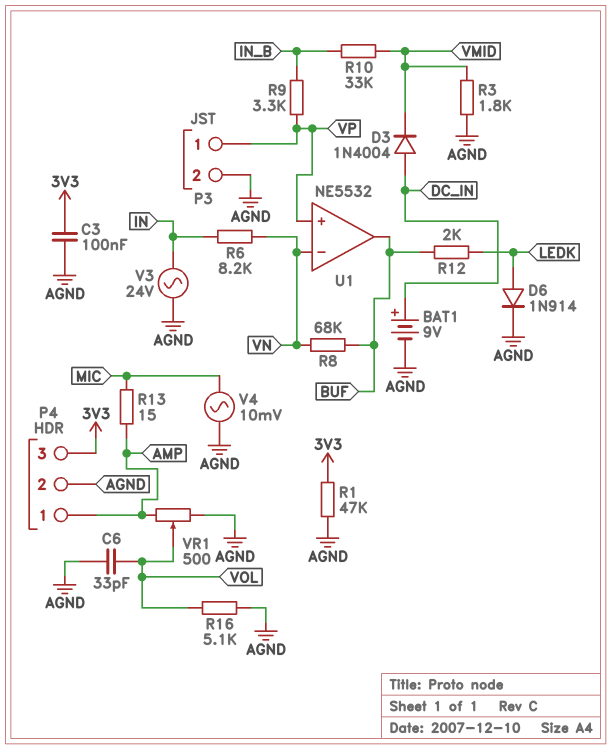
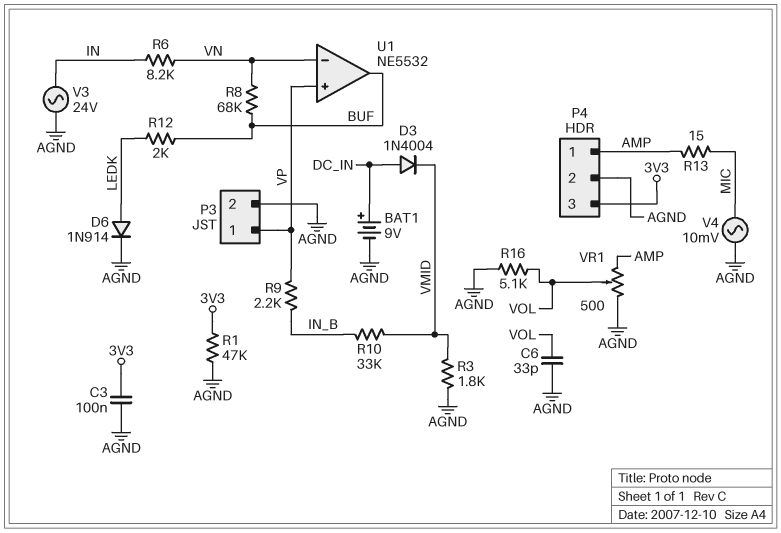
R9: 3.3k (IN_B, VP) -> 2.2k (IN_B, VP)

